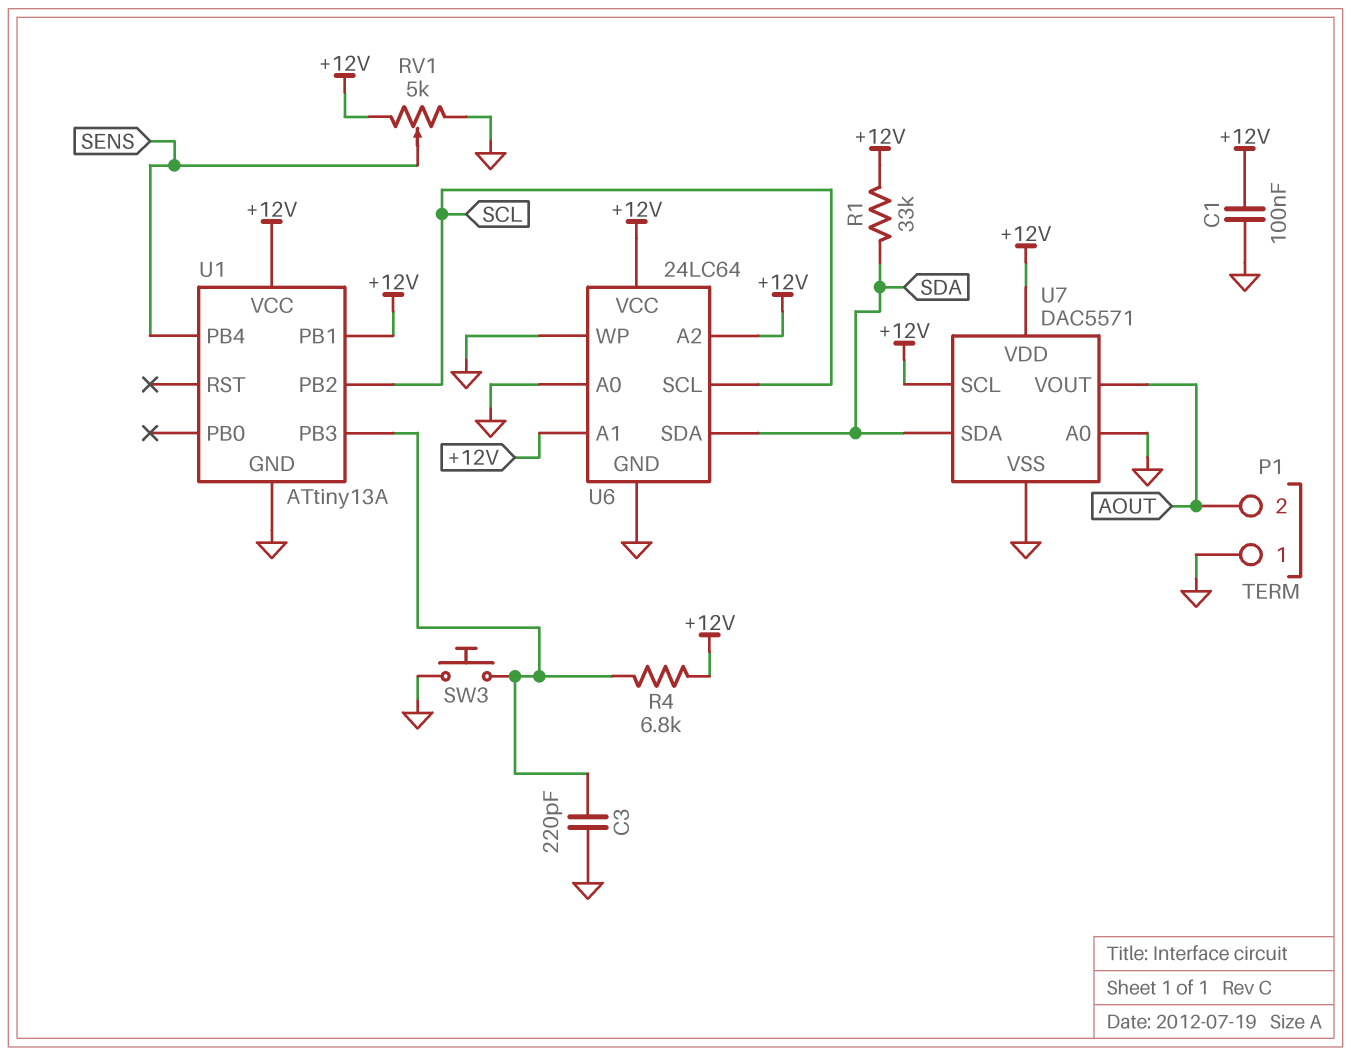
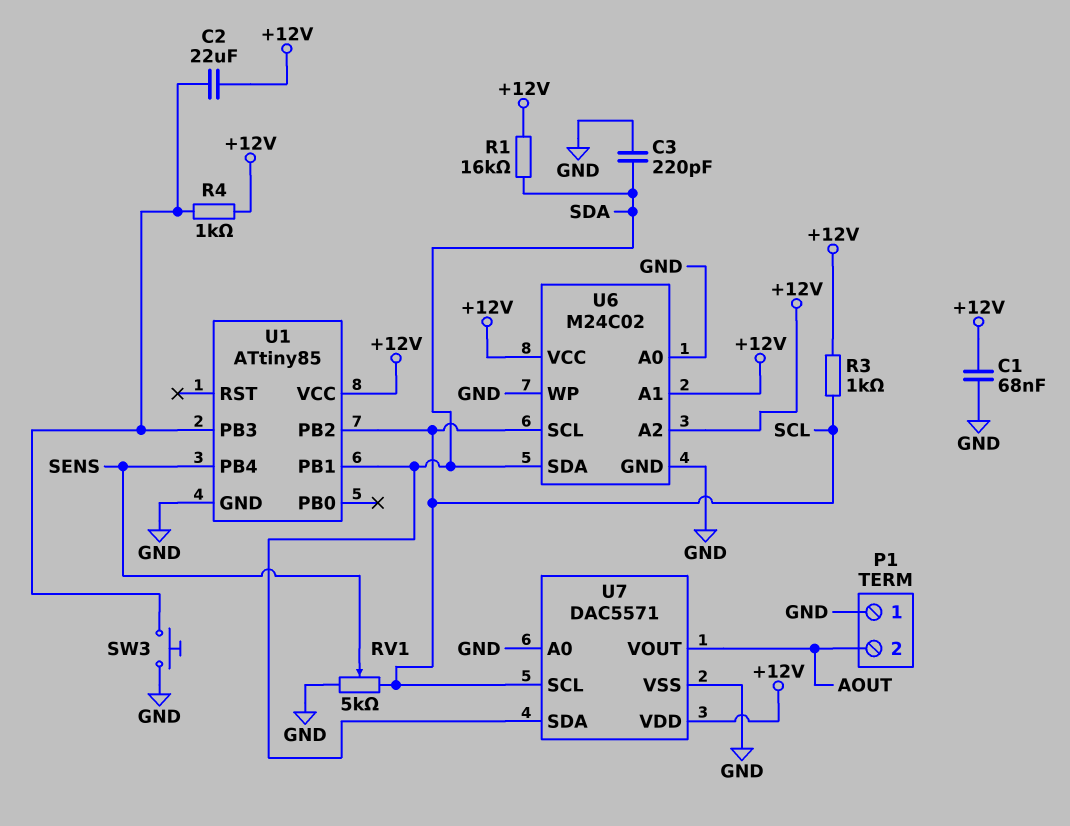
C1: 100nF (+12V, GND) -> 68nF (+12V, GND)
C2: none -> 22uF (+12V, U1/PB3)
C3: 220pF (GND, U1/PB3) -> 220pF (GND, SDA)
R1: 33k (+12V, SDA) -> 16k (+12V, SDA)
R3: none -> 1k (+12V, SCL)
R4: 6.8k (+12V, U1/PB3) -> 1k (+12V, U1/PB3)
RV1: 5k (+12V, GND, wiper SENS) -> 5k (GND, SCL, wiper SENS)
U1: ATtiny13A -> ATtiny85
U1 pin PB1: +12V -> SDA
U6: 24LC64 -> M24C02
U7 pin SCL: +12V -> SCL

